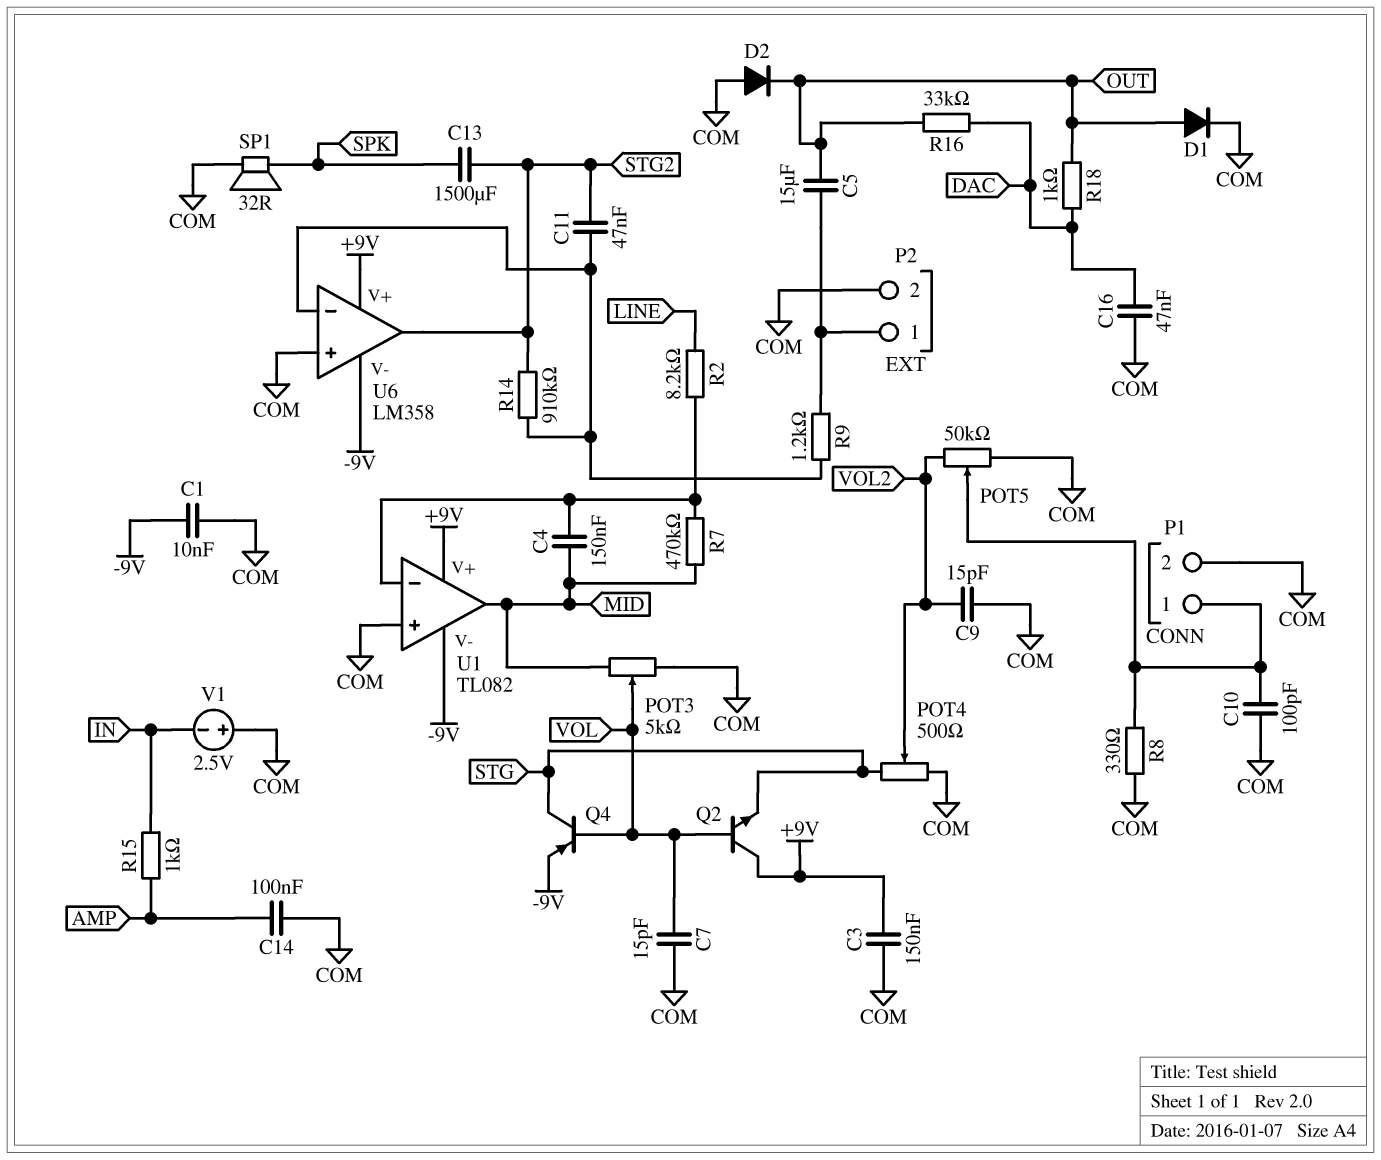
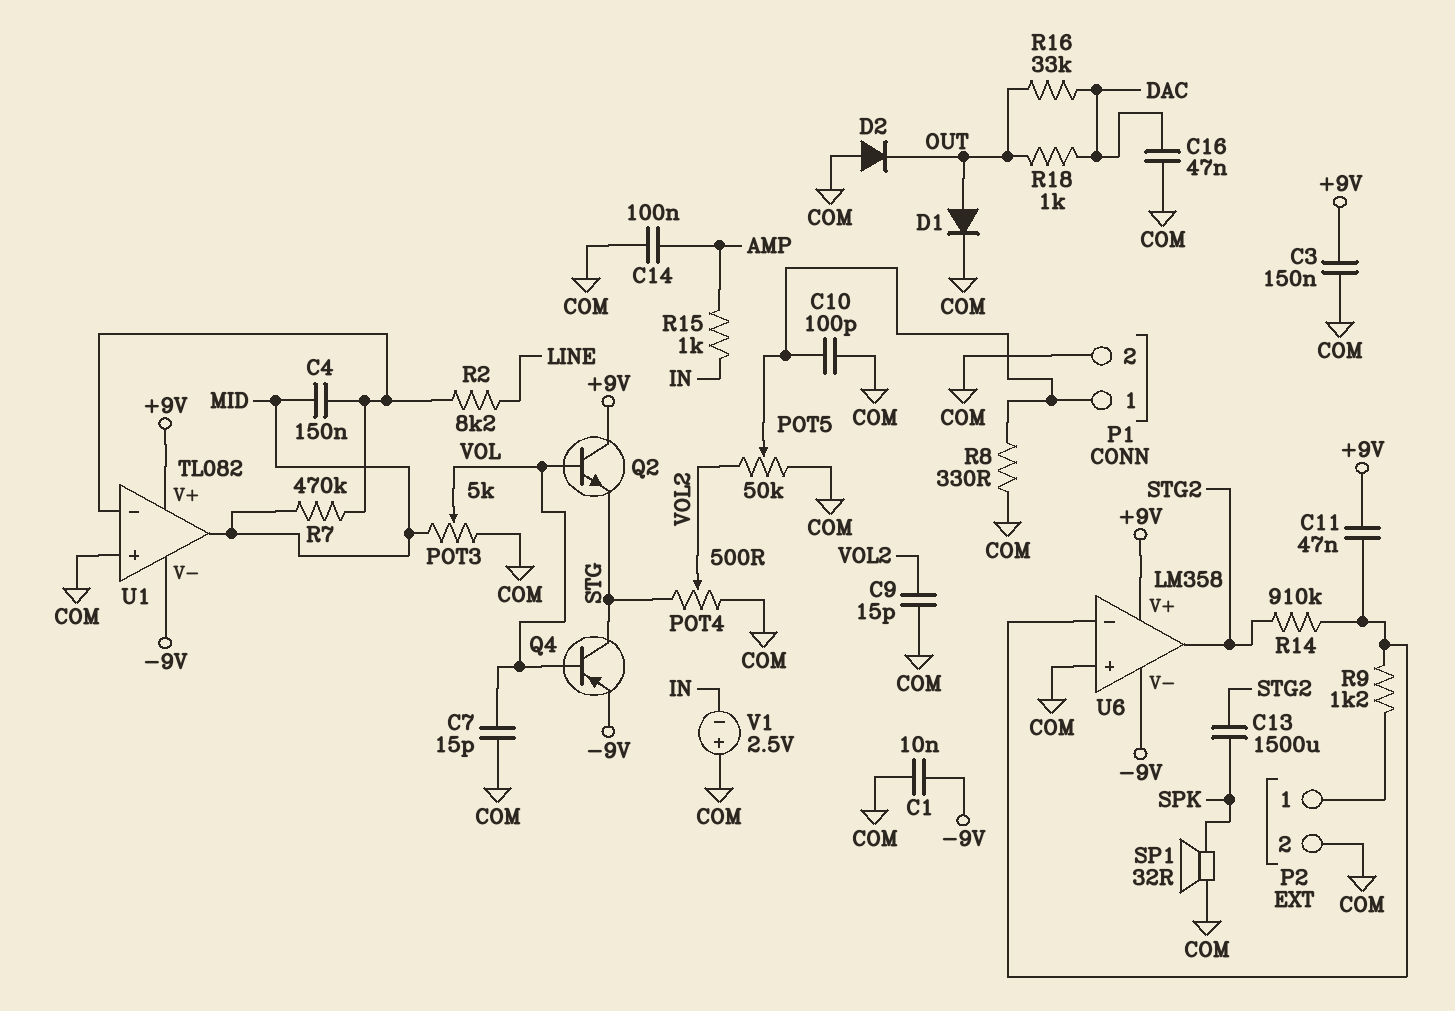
C5: 15uF (OUT, P2/1) -> none
C11: 47nF (STG2, U6/in-) -> 47nF (+9V, U6/in-)

